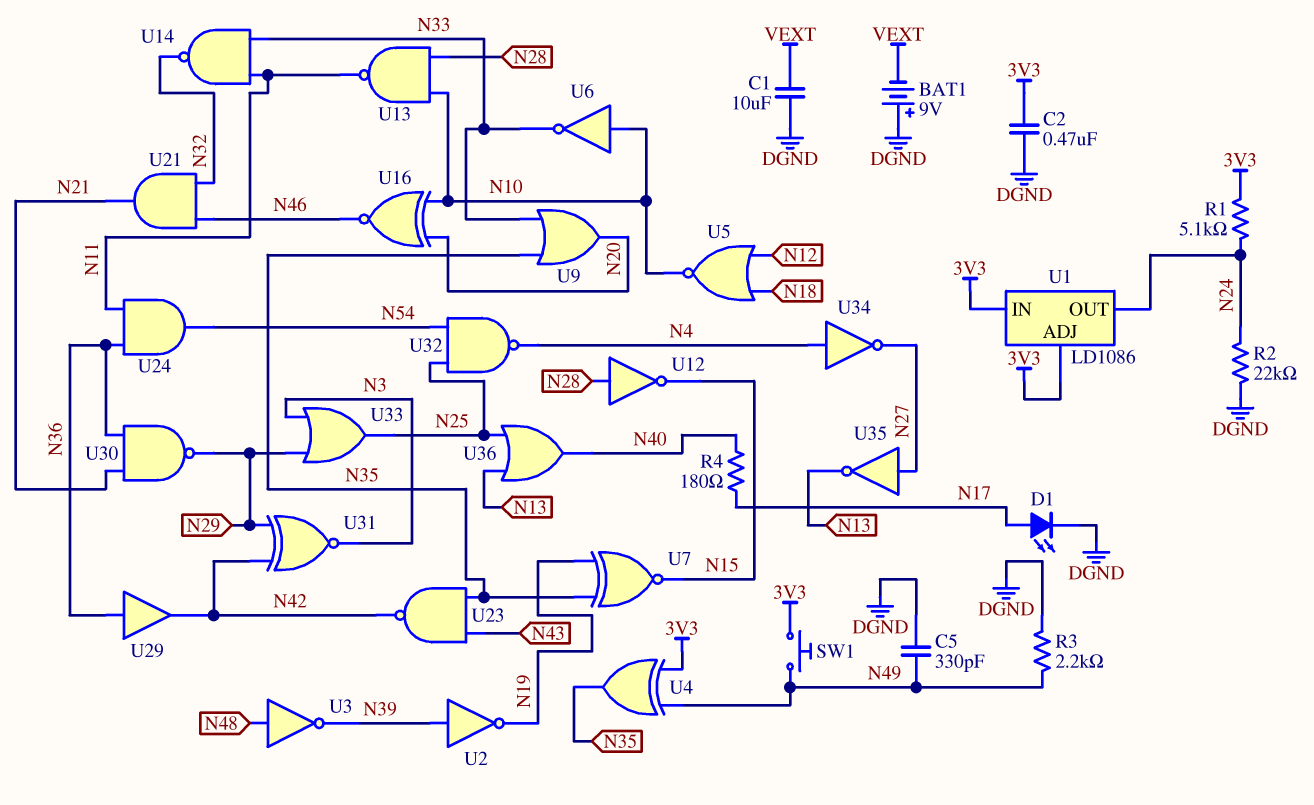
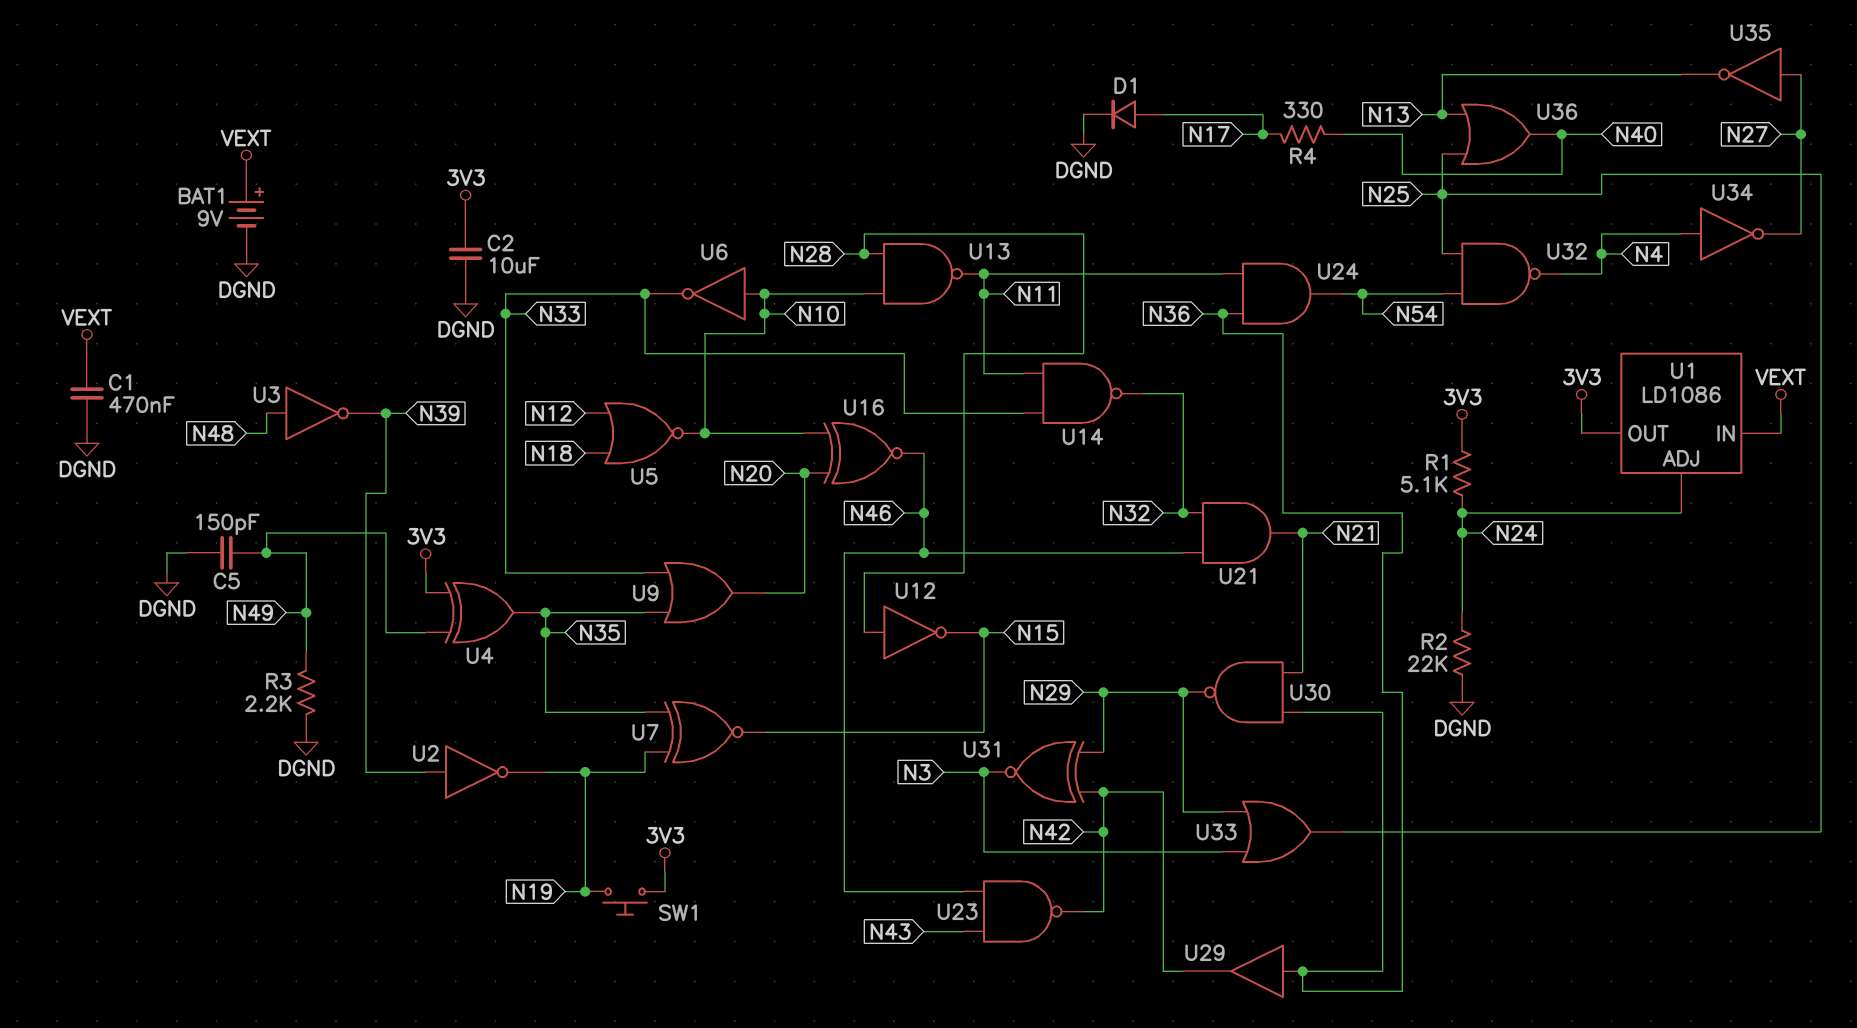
BAT1: 9V (plus DGND, minus VEXT) -> 9V (plus VEXT, minus DGND)
C1: 10uF (DGND, VEXT) -> 470nF (DGND, VEXT)
C2: 470nF (3V3, DGND) -> 10uF (3V3, DGND)
C5: 330pF (DGND, N49) -> 150pF (DGND, N49)
D1: LED (A N17, K DGND) -> diode (A N17, K DGND)
R4: 180 (N17, N40) -> 330 (N17, N40)
SW1: button (3V3, N49) -> button (3V3, N19)
U1 pin ADJ: 3V3 -> N24
U1 pin IN: 3V3 -> VEXT
U1 pin OUT: N24 -> 3V3
U23: NAND (in N35, in N43, out N42) -> NAND (in N43, in N46, out N42)

